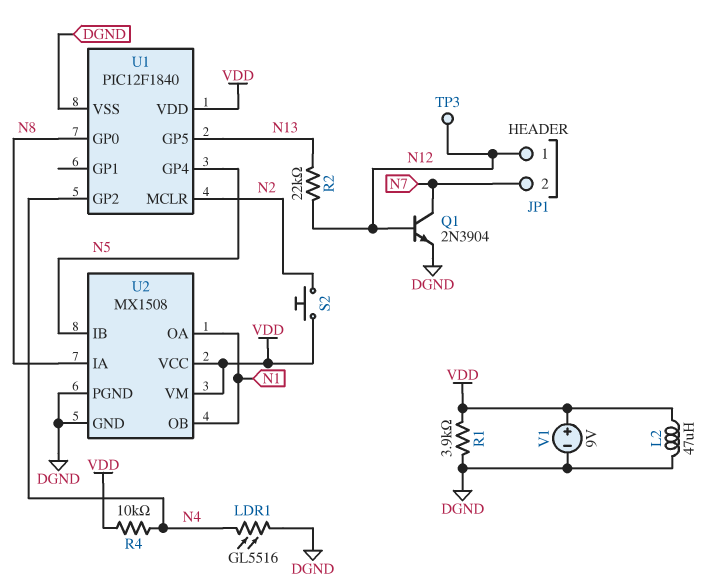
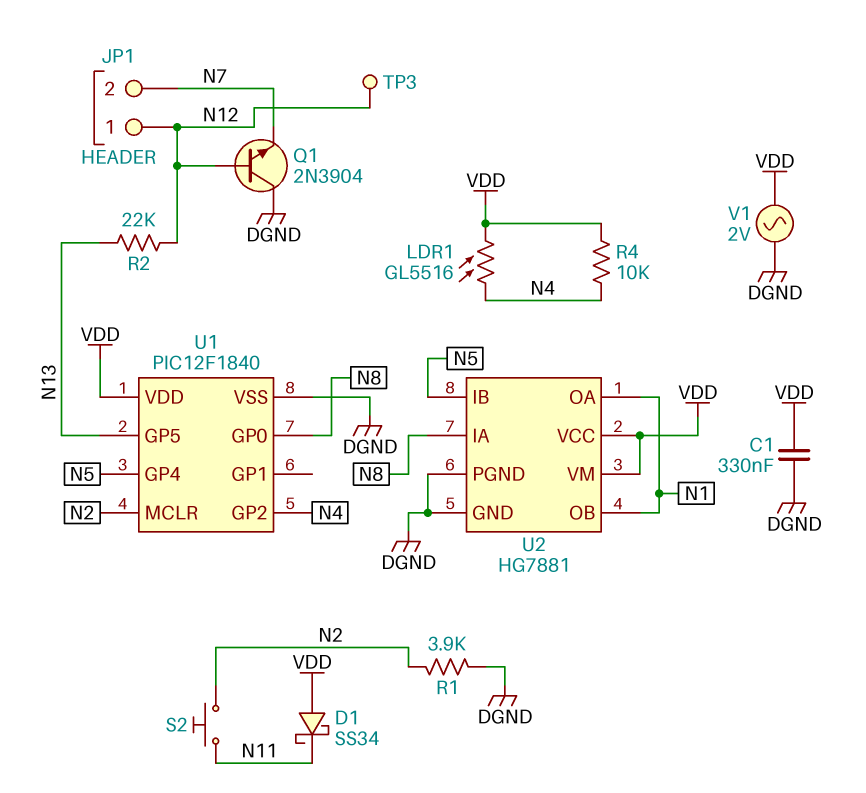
C1: none -> 330nF (DGND, VDD)
D1: none -> schottky SS34 (A VDD, K N11)
L2: 47uH (DGND, VDD) -> none
LDR1: GL5516 (DGND, N4) -> GL5516 (N4, VDD)
Q1: NPN 2N3904 (B N12, C N7, E DGND) -> NPN 2N3904 (B N12, C DGND, E N7)
R1: 3.9k (DGND, VDD) -> 3.9k (DGND, N2)
S2: button (N2, VDD) -> button (N2, N11)
U2: MX1508 -> HG7881
V1: 9V (plus VDD, minus DGND) -> AC 2V (DGND, VDD)

